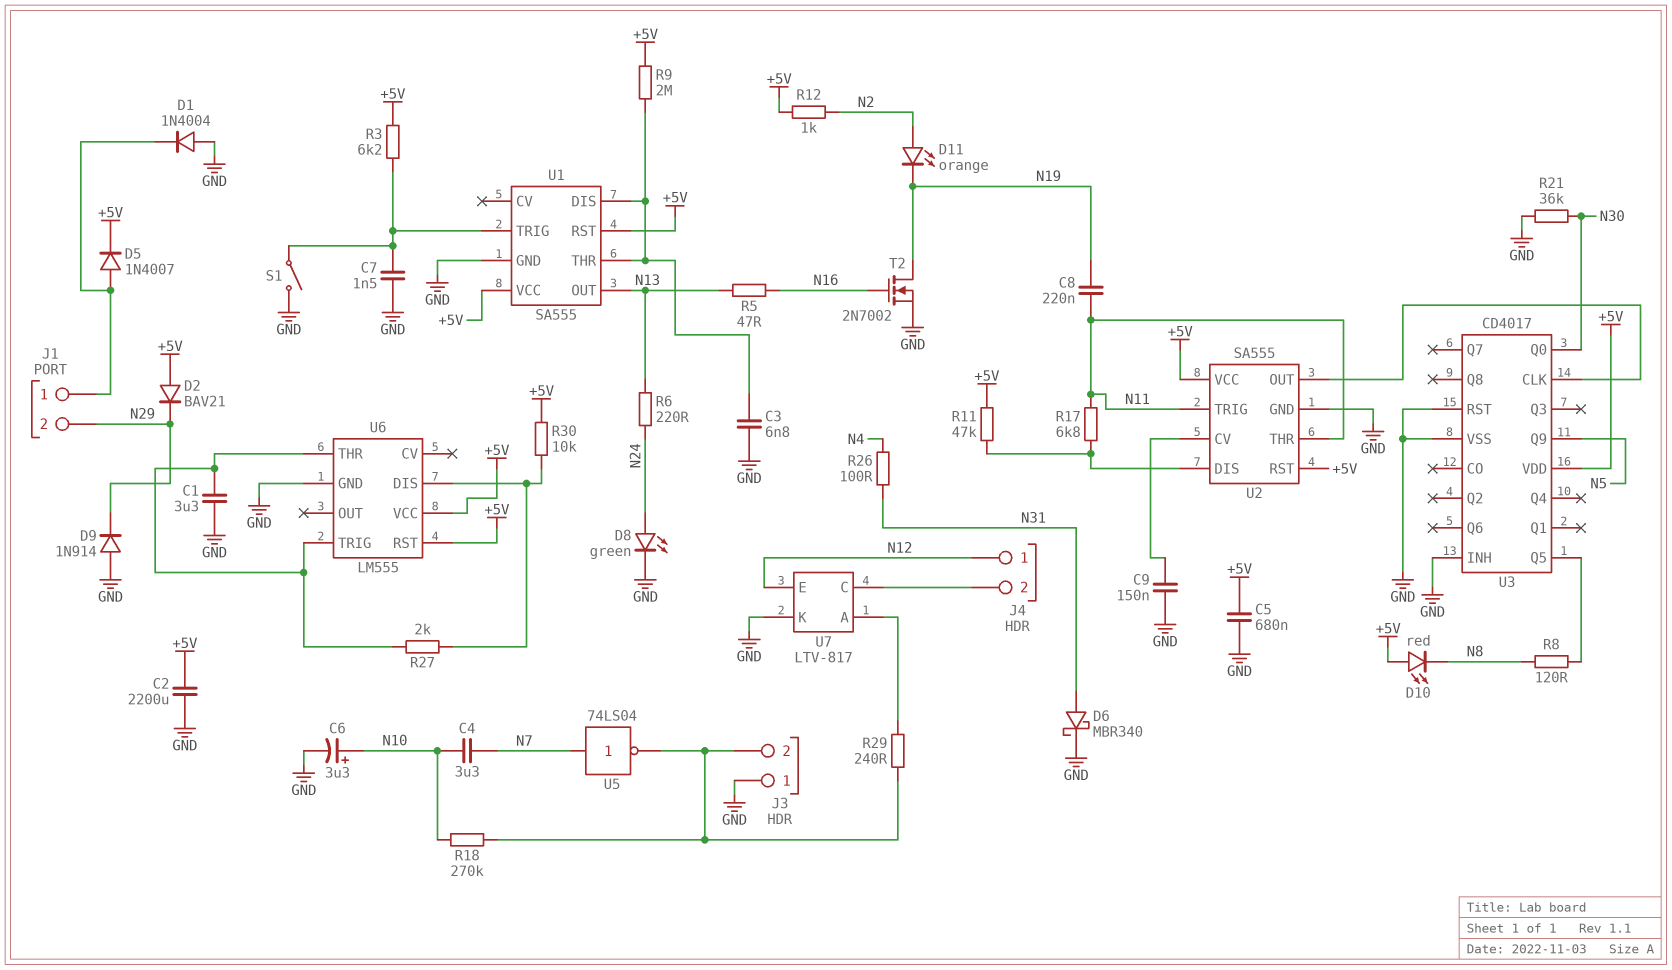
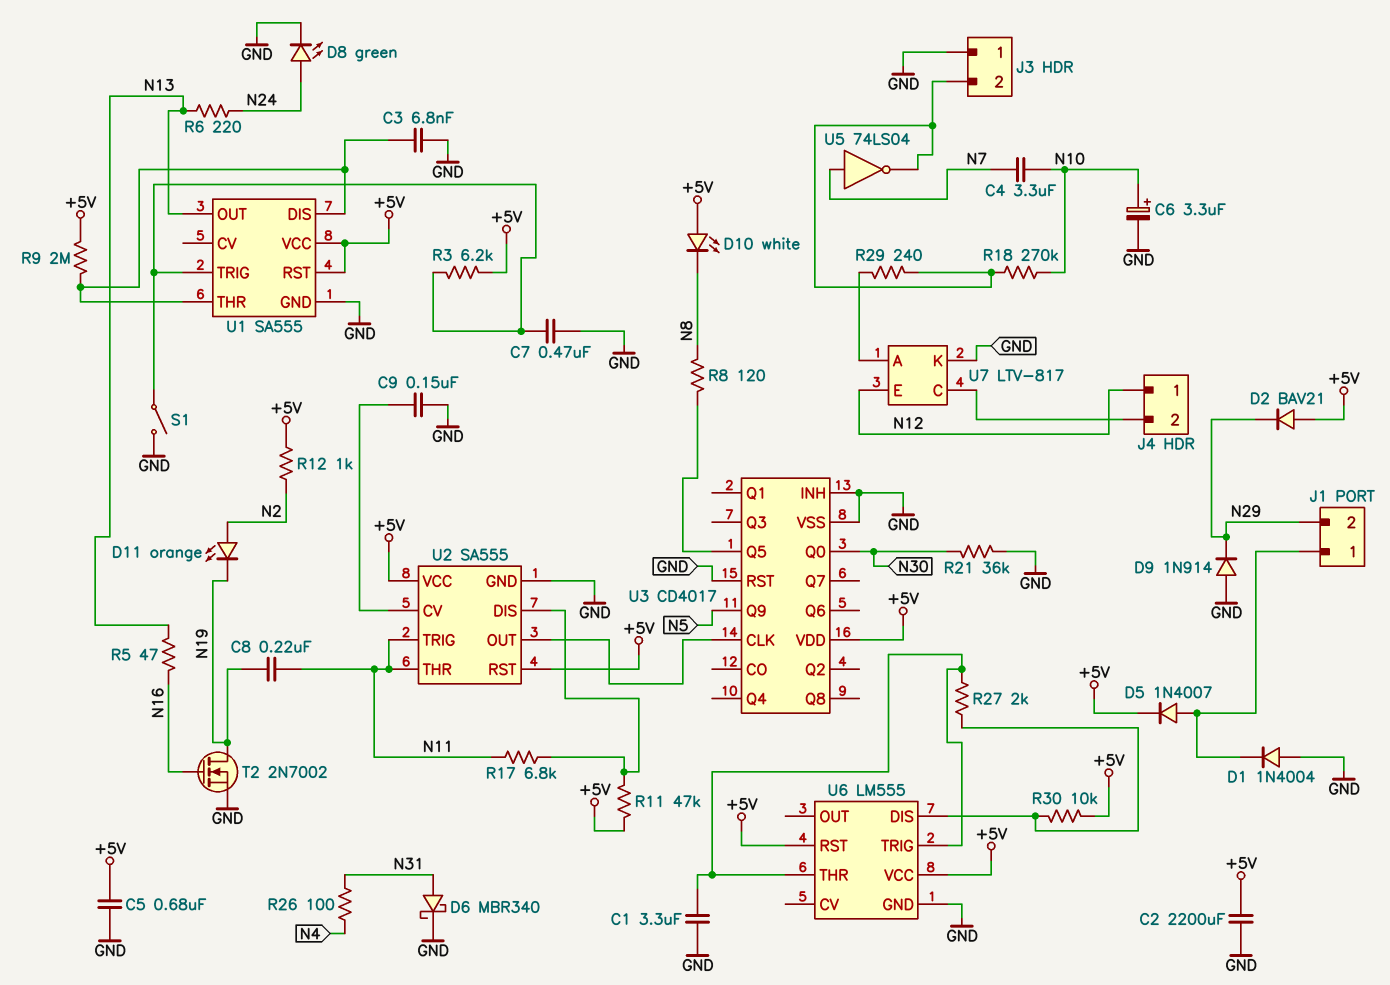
C7: 1.5nF (GND, U1/TRIG) -> 470nF (GND, U1/TRIG)
D10: LED red (A +5V, K N8) -> LED white (A +5V, K N8)

